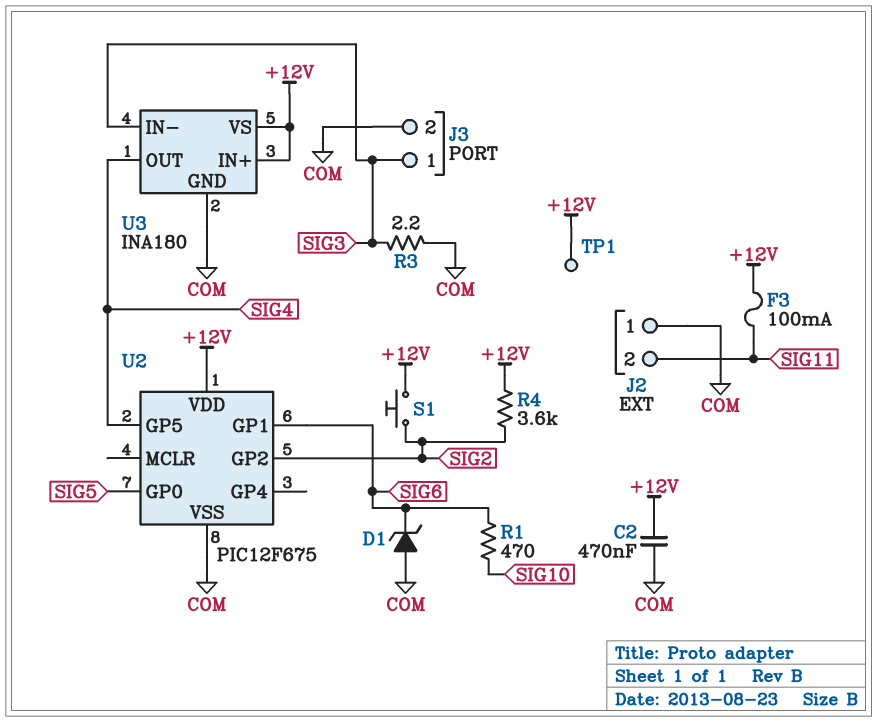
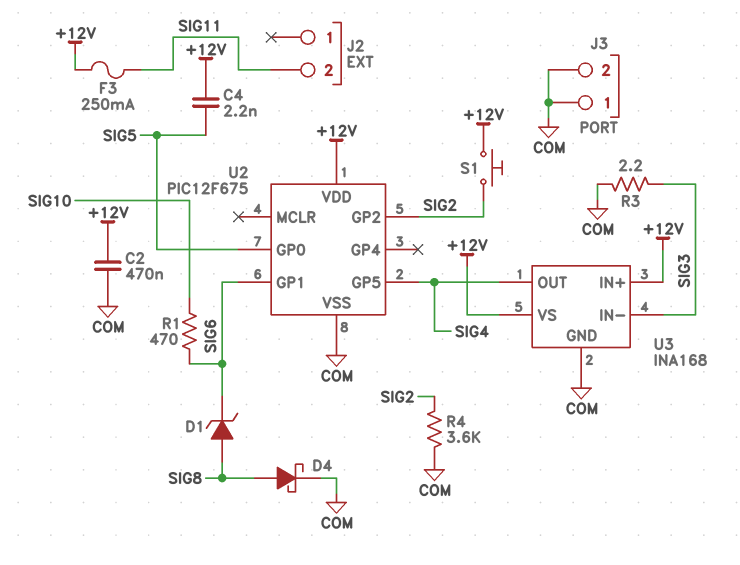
C4: none -> 2.2nF (+12V, SIG5)
D1: zener (A COM, K SIG6) -> zener (A SIG8, K SIG6)
D4: none -> schottky (A SIG8, K COM)
F3: 100mA (+12V, SIG11) -> 250mA (+12V, SIG11)
J2 pin 1: COM -> none
J3 pin 1: SIG3 -> COM
R4: 3.6k (+12V, SIG2) -> 3.6k (COM, SIG2)
TP1: test point (+12V) -> none
U3: INA180 -> INA168

